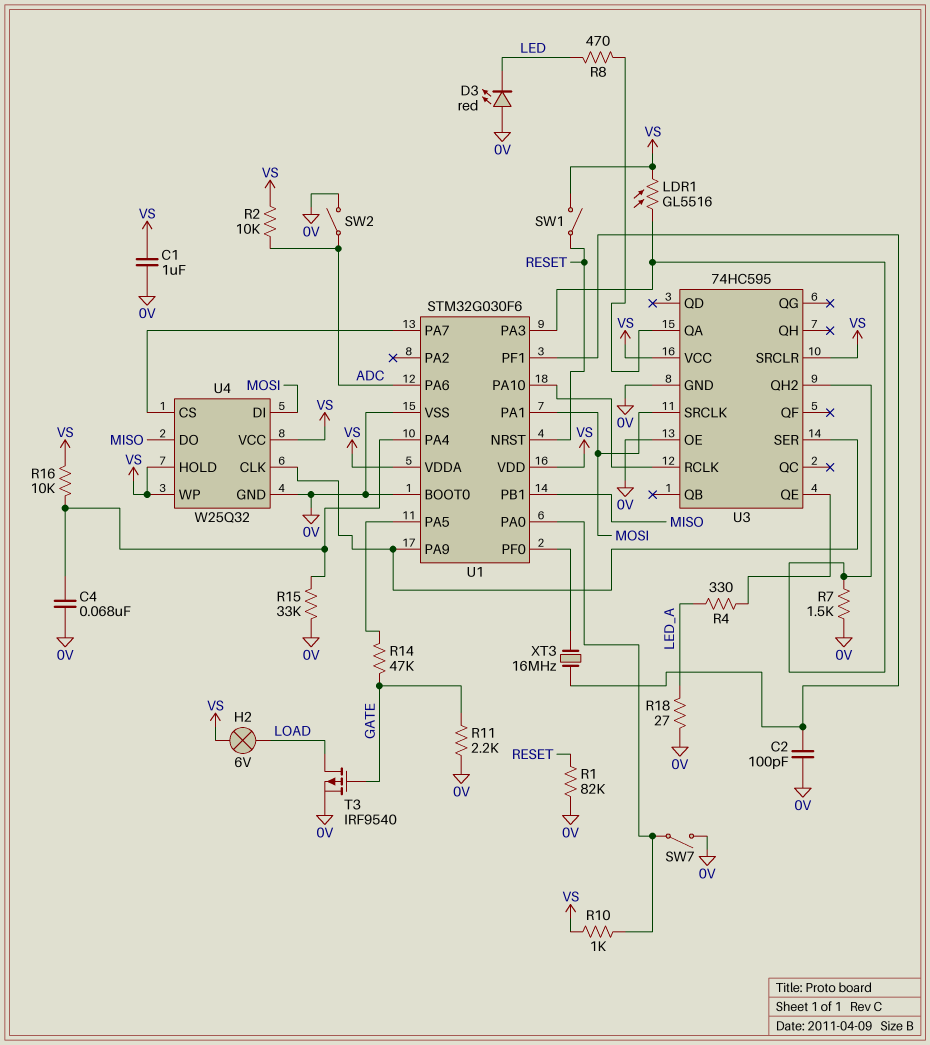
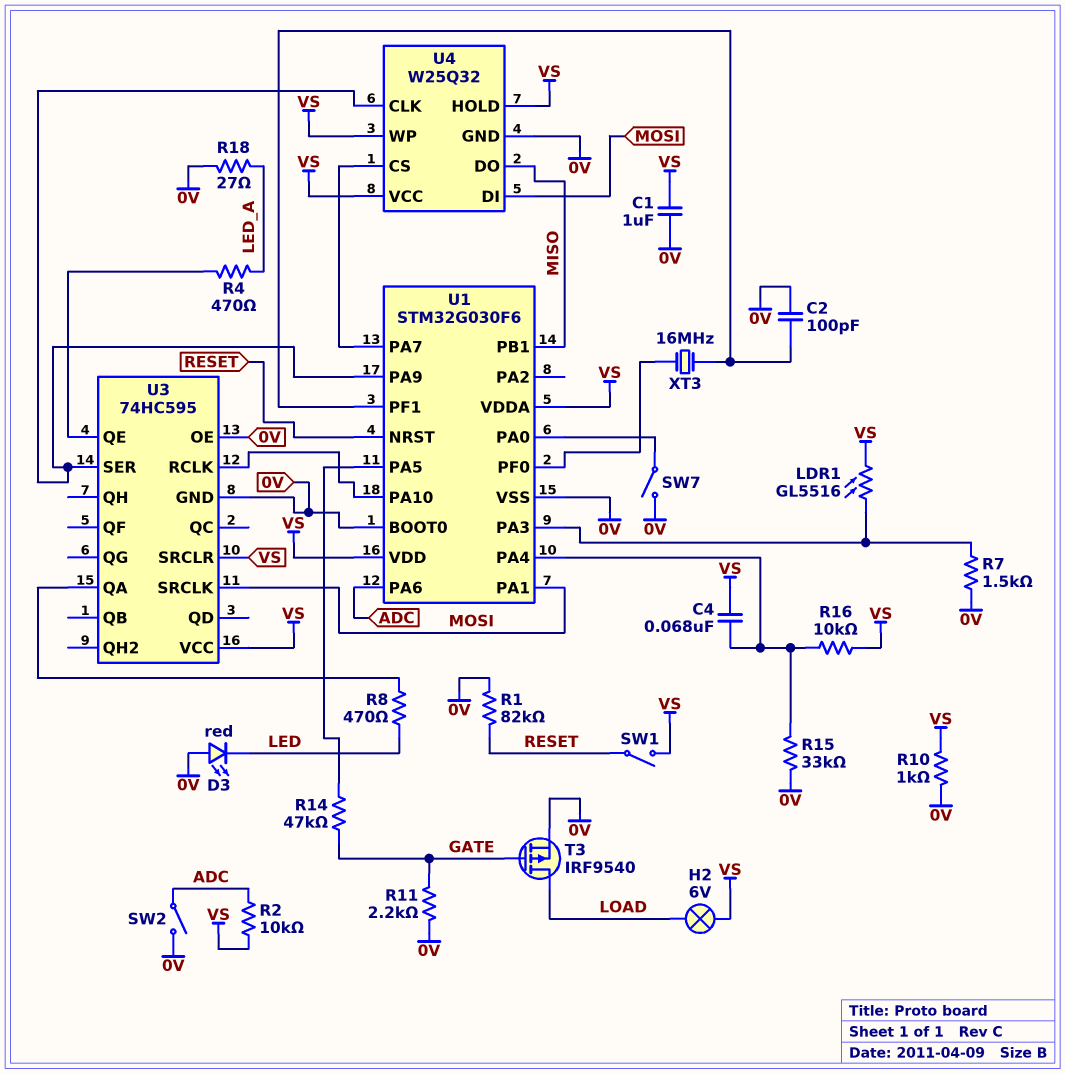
C4: 68nF (0V, U1/PA4) -> 68nF (U1/PA4, VS)
R4: 330 (LED_A, U3/QE) -> 470 (LED_A, U3/QE)
R10: 1k (U1/PA0, VS) -> 1k (0V, VS)
U3 pin QH2: U1/PA3 -> none

